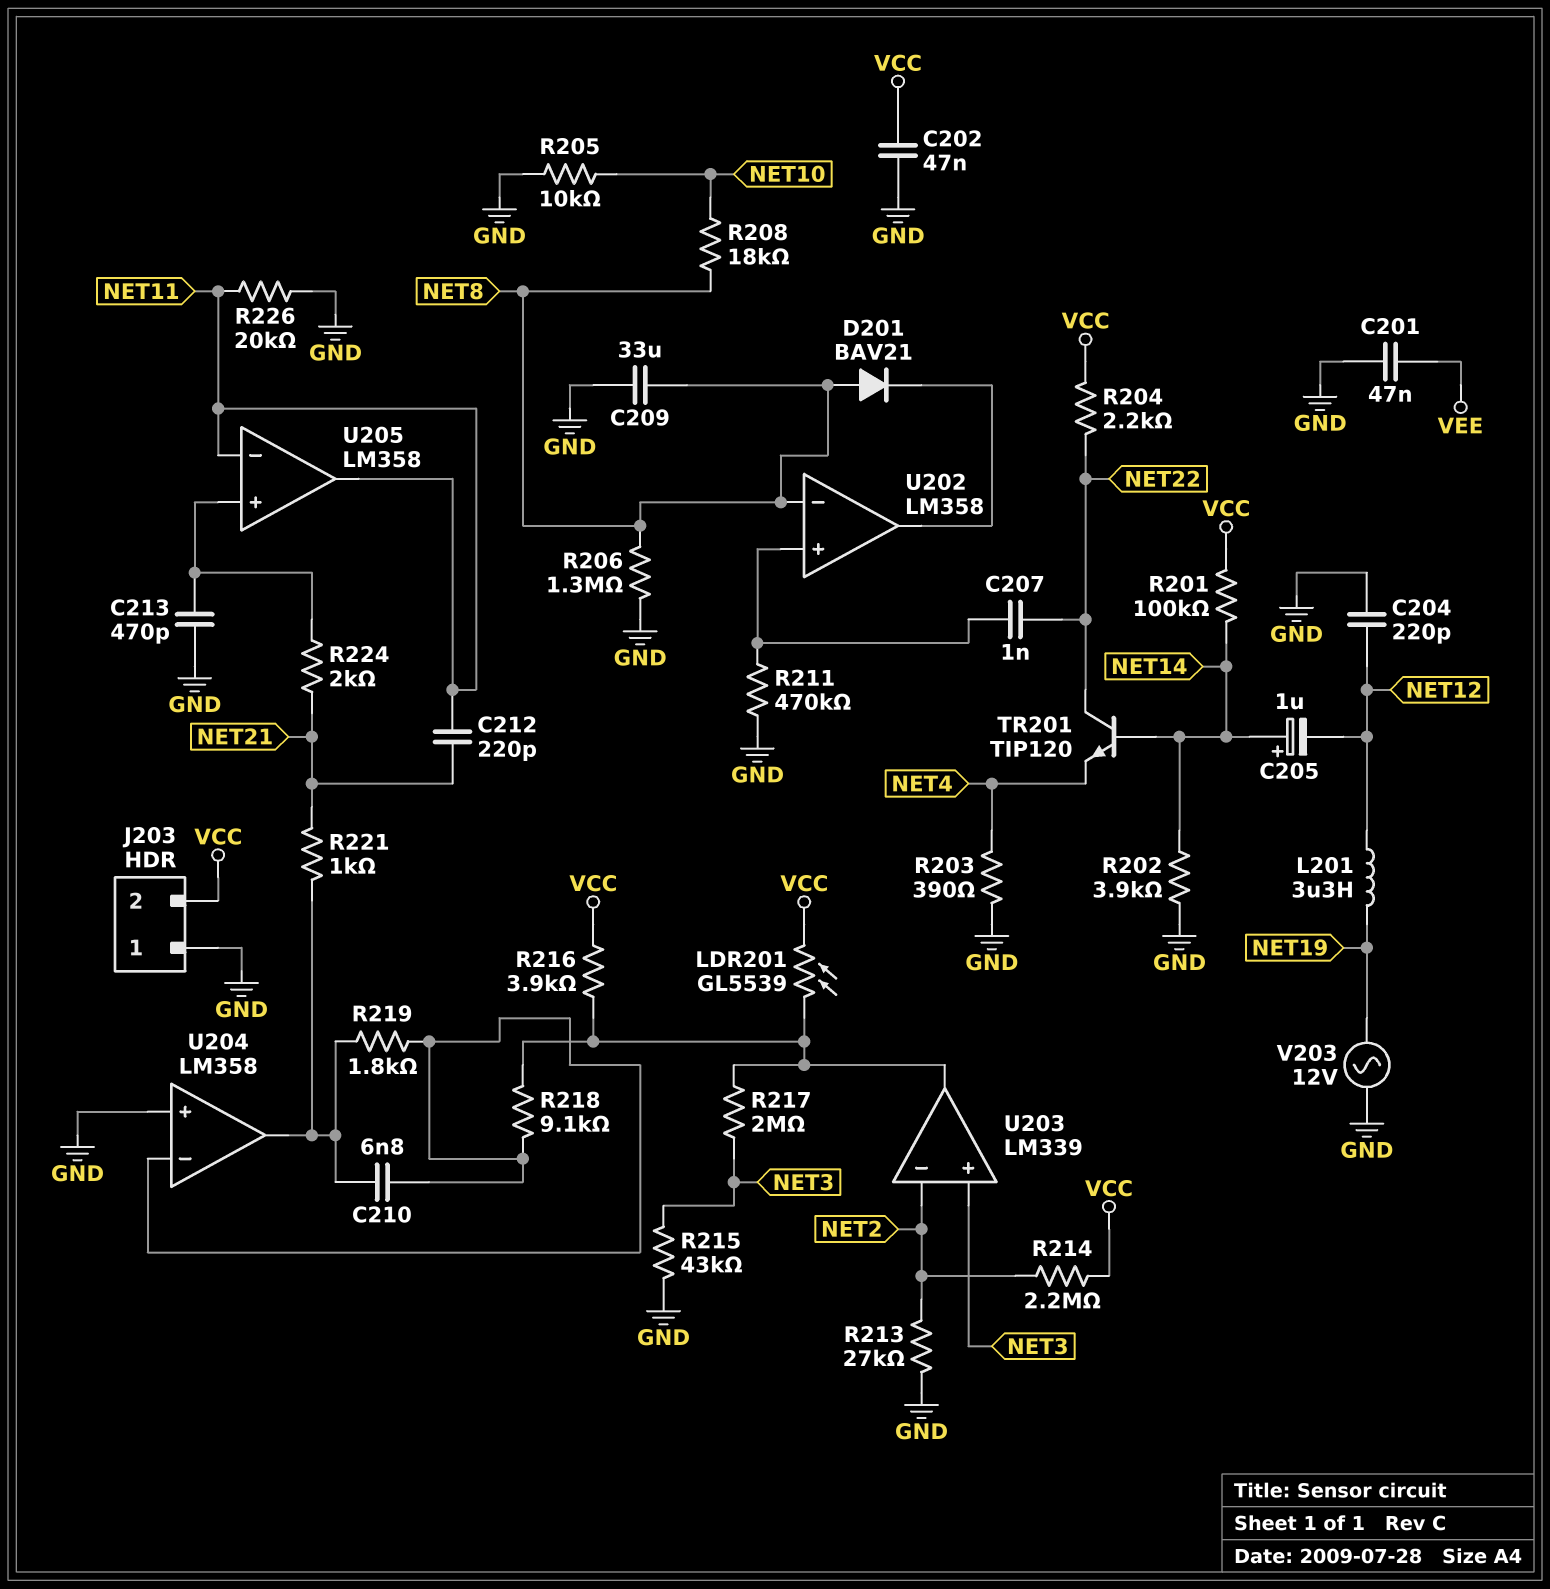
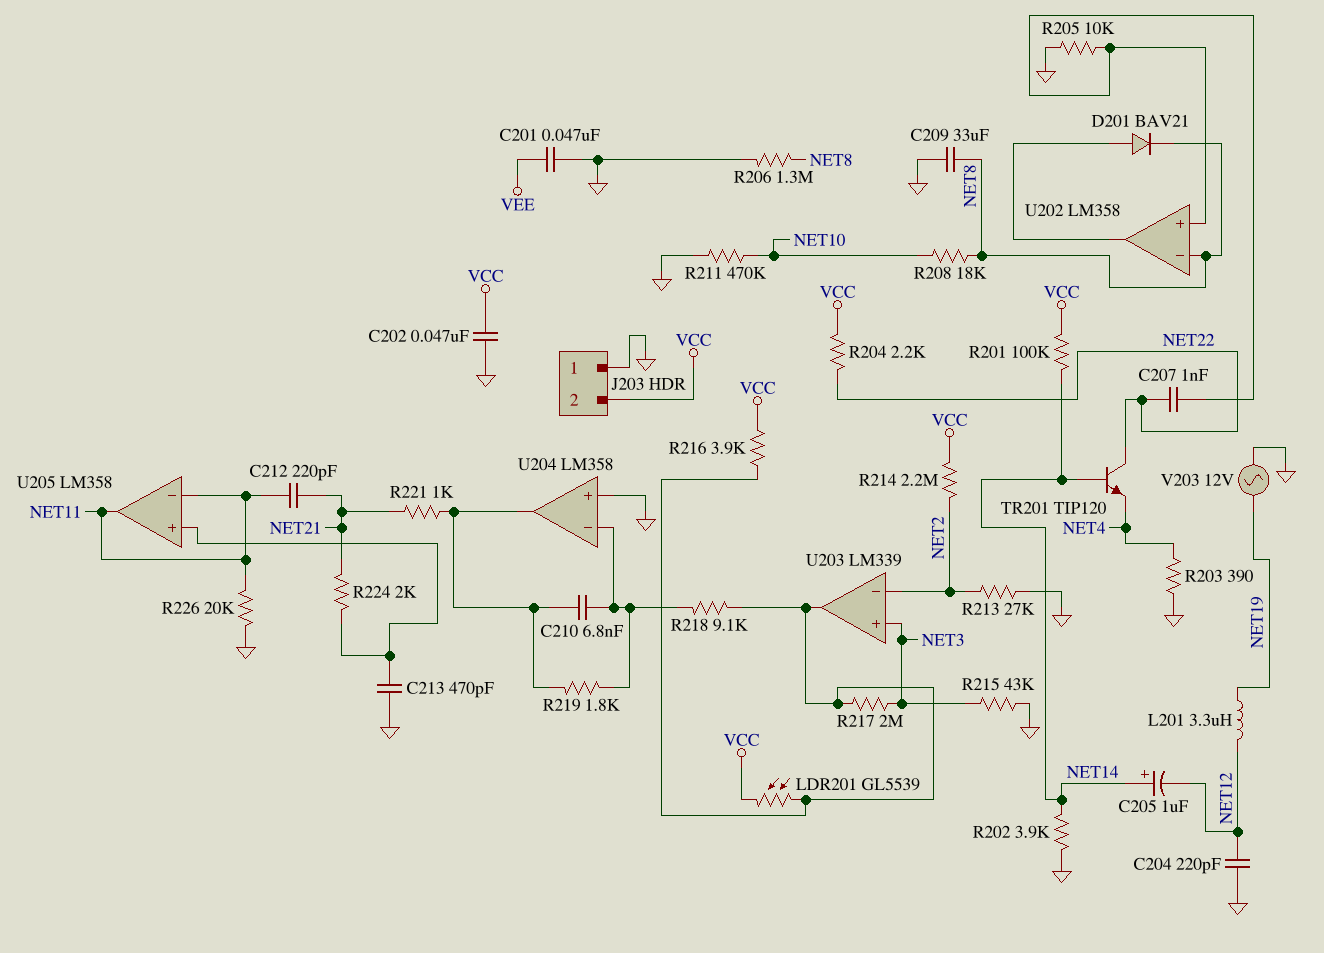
D201: diode BAV21 (A NET8, K U202/out) -> diode BAV21 (A U202/out, K NET8)
R205: 10k (GND, NET10) -> 10k (GND, U202/in+)
R211: 470k (GND, U202/in+) -> 470k (GND, NET10)

